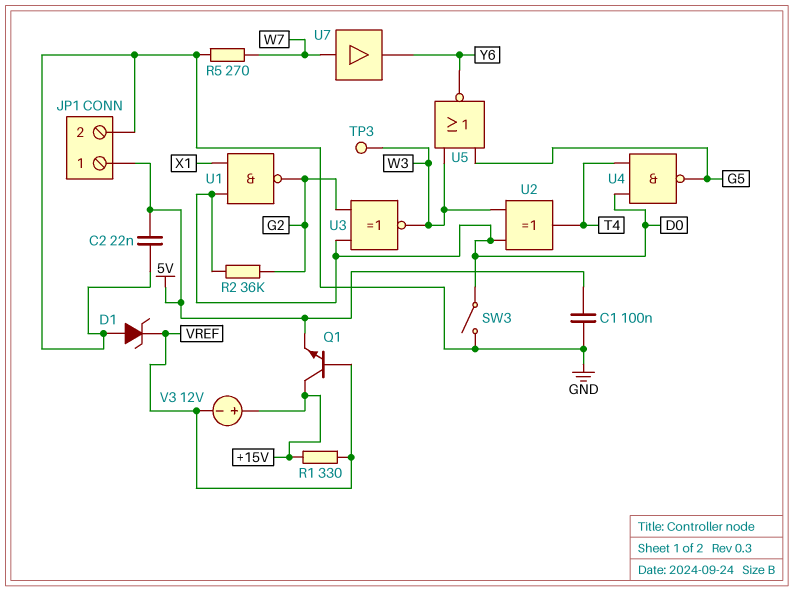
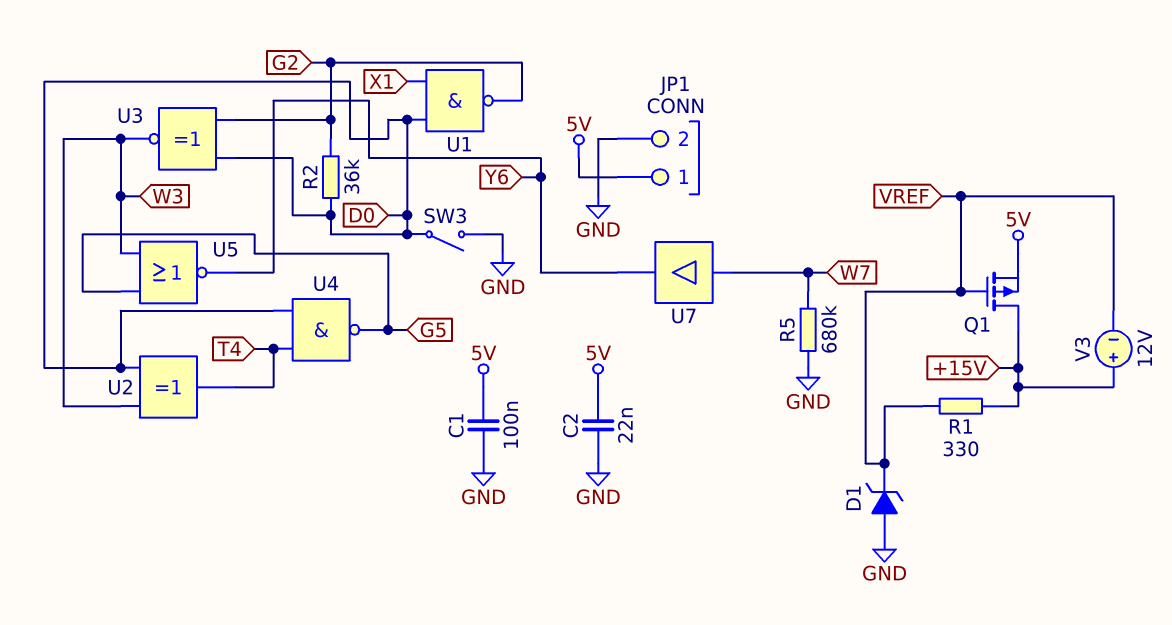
Q1: NPN (B VREF, C +15V, E 5V) -> PMOS (G VREF, D +15V, S 5V)
R5: 270 (GND, W7) -> 680k (GND, W7)
TP3: test point (W3) -> none

